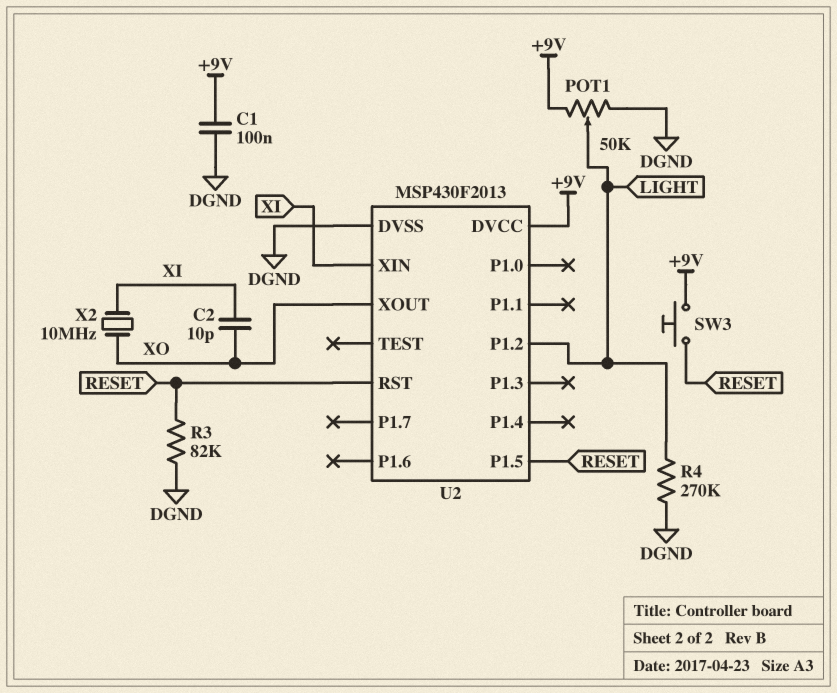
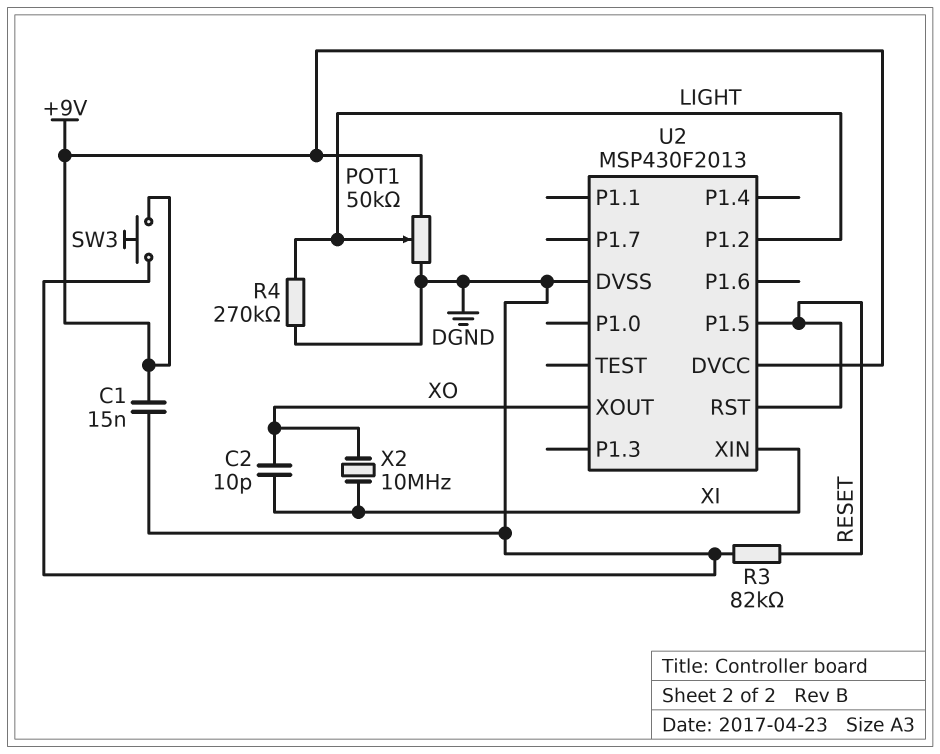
C1: 100nF (+9V, DGND) -> 15nF (+9V, DGND)
SW3: button (+9V, RESET) -> button (+9V, DGND)

